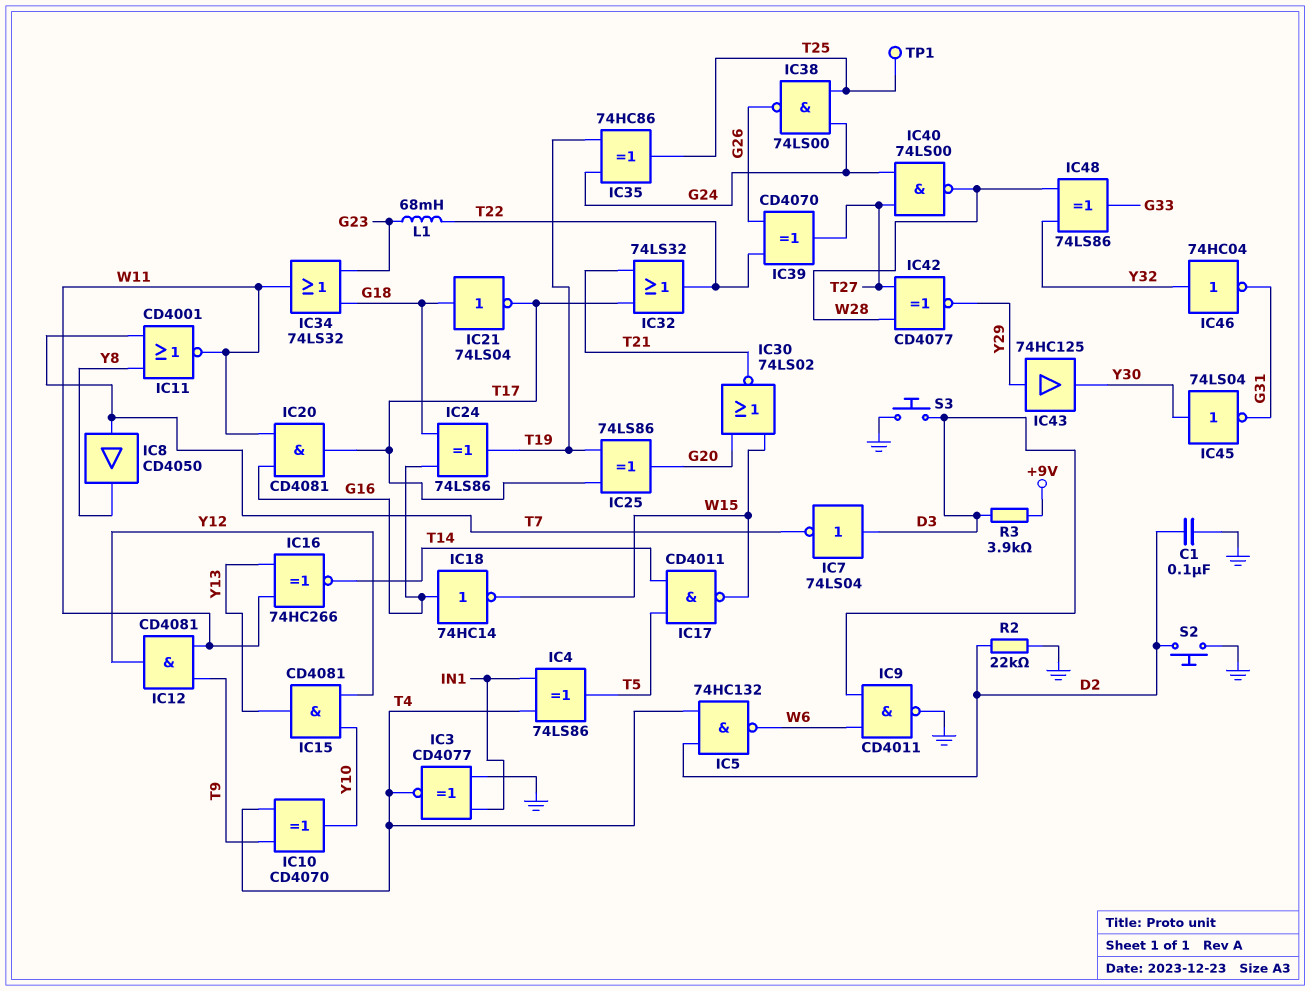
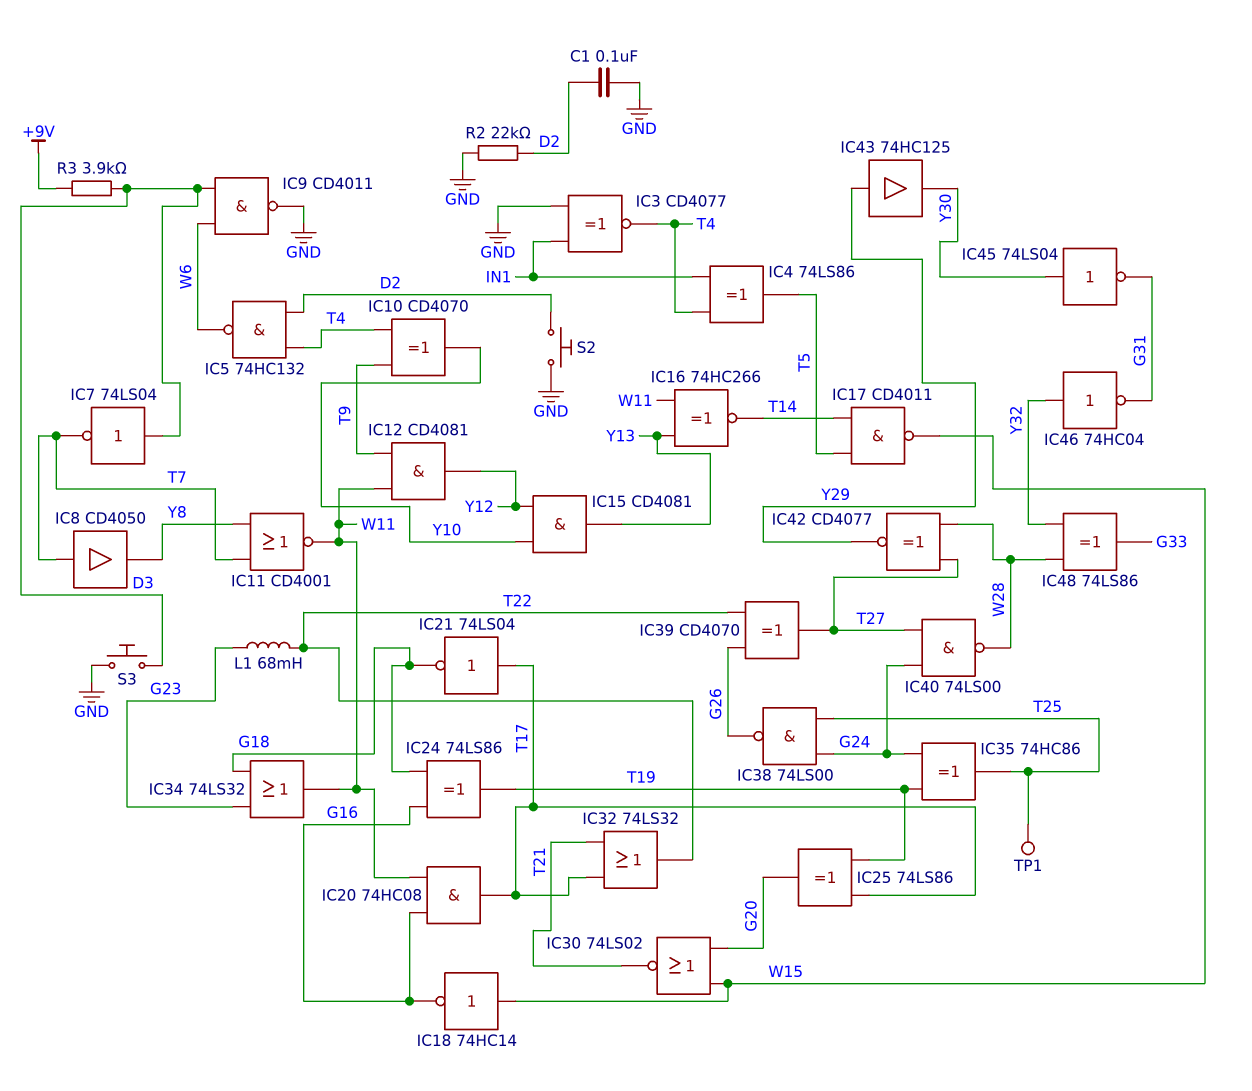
IC18: NOT 74HC14 (in G16, out W15) -> NOT 74HC14 (in W15, out G16)
IC20: AND CD4081 (in G16, in W11, out T17) -> AND 74HC08 (in G16, in W11, out T17)
IC21: NOT 74LS04 (in G18, out T17) -> NOT 74LS04 (in T17, out G18)

